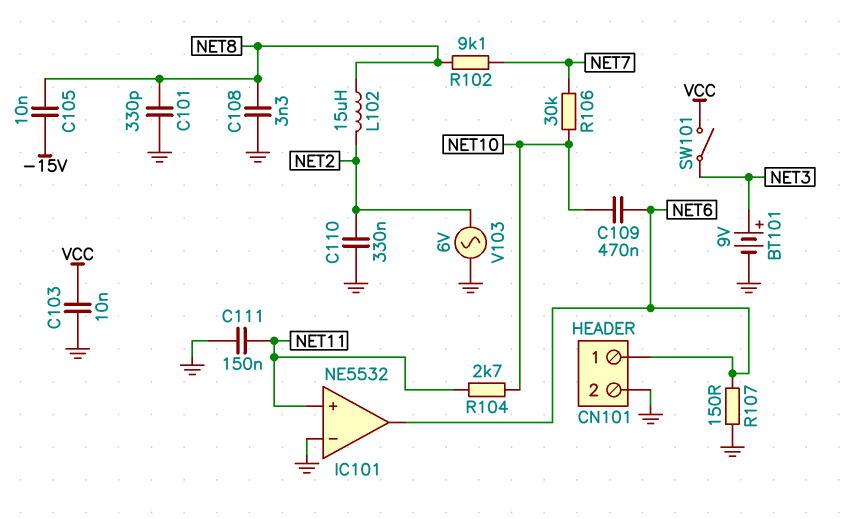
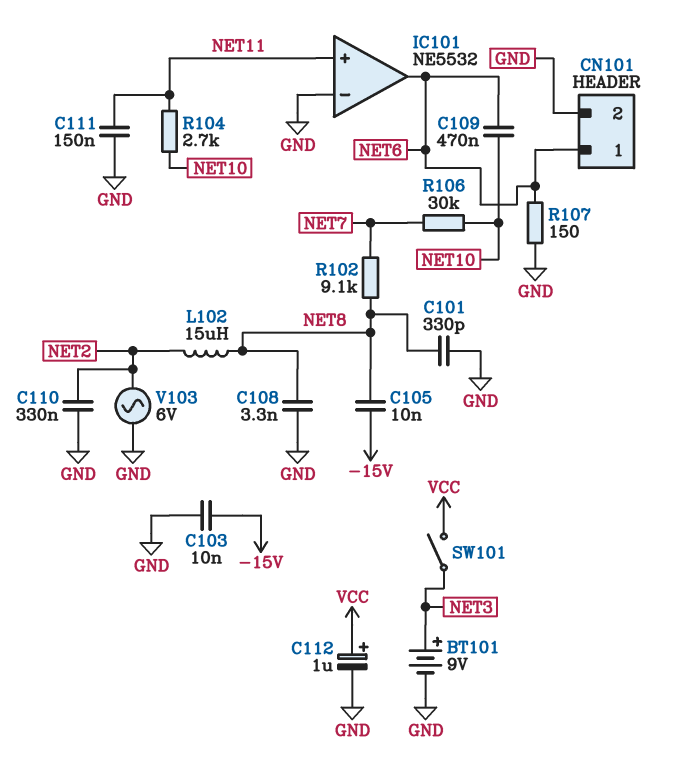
C103: 10nF (GND, VCC) -> 10nF (-15V, GND)
C112: none -> 1uF (plus VCC, minus GND)

